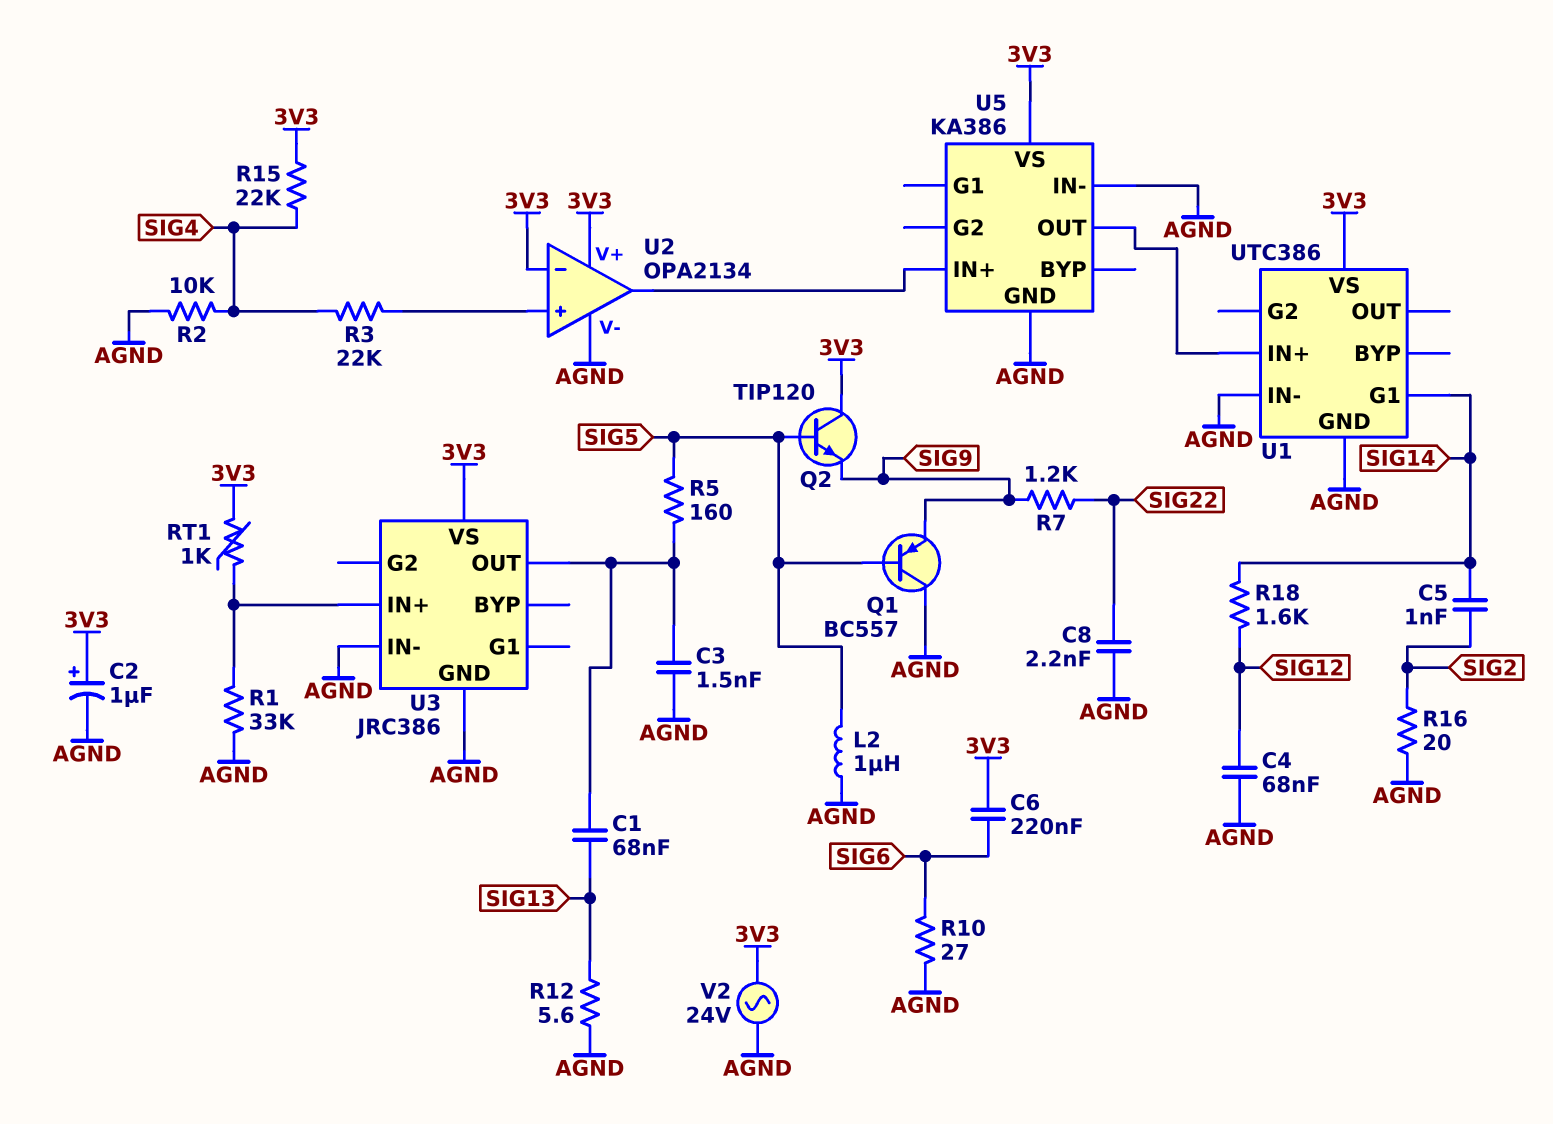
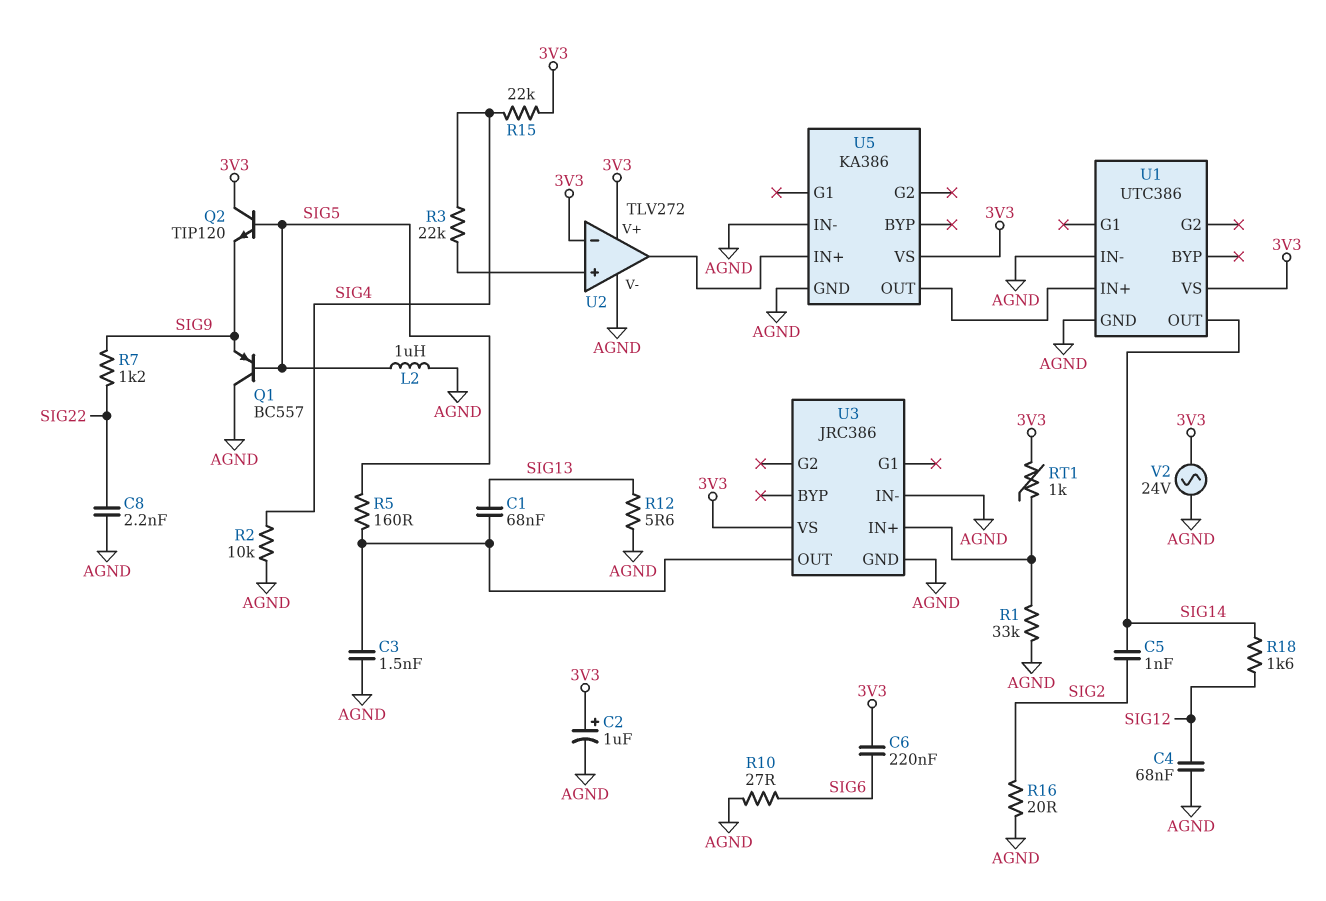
U1 pin G1: SIG14 -> none
U1 pin OUT: none -> SIG14
U2: OPA2134 -> TLV272

